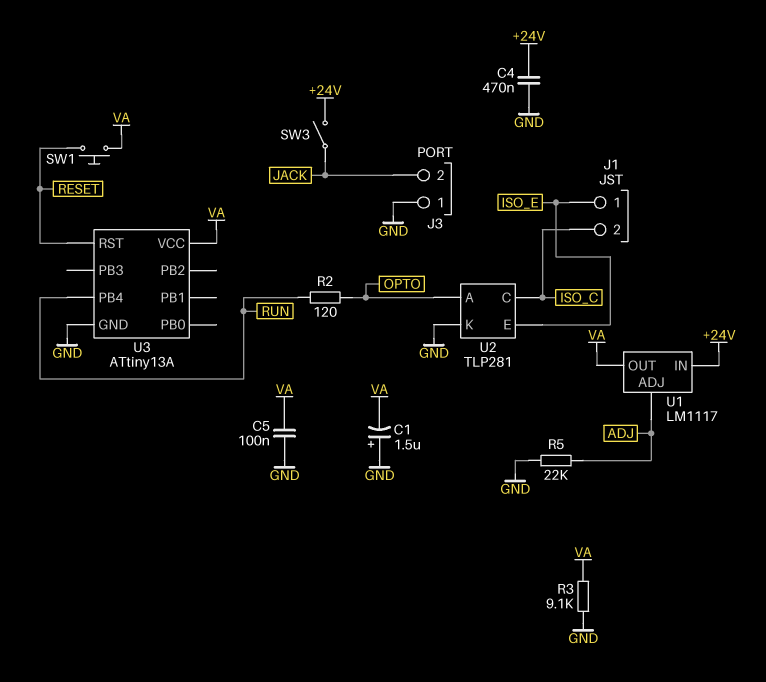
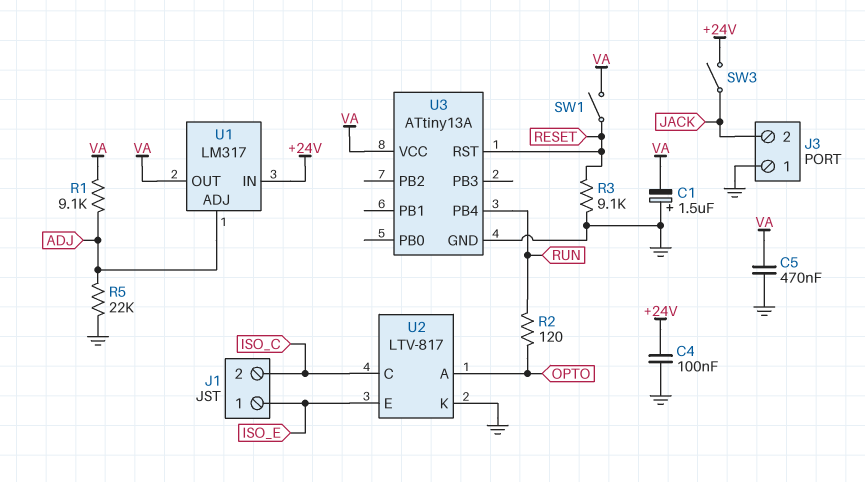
C4: 470nF (+24V, GND) -> 100nF (+24V, GND)
C5: 100nF (GND, VA) -> 470nF (GND, VA)
R1: none -> 9.1k (ADJ, VA)
R3: 9.1k (GND, VA) -> 9.1k (GND, RESET)
SW1: button (RESET, VA) -> switch (RESET, VA)
U1: LM1117 -> LM317
U2: TLP281 -> LTV-817

